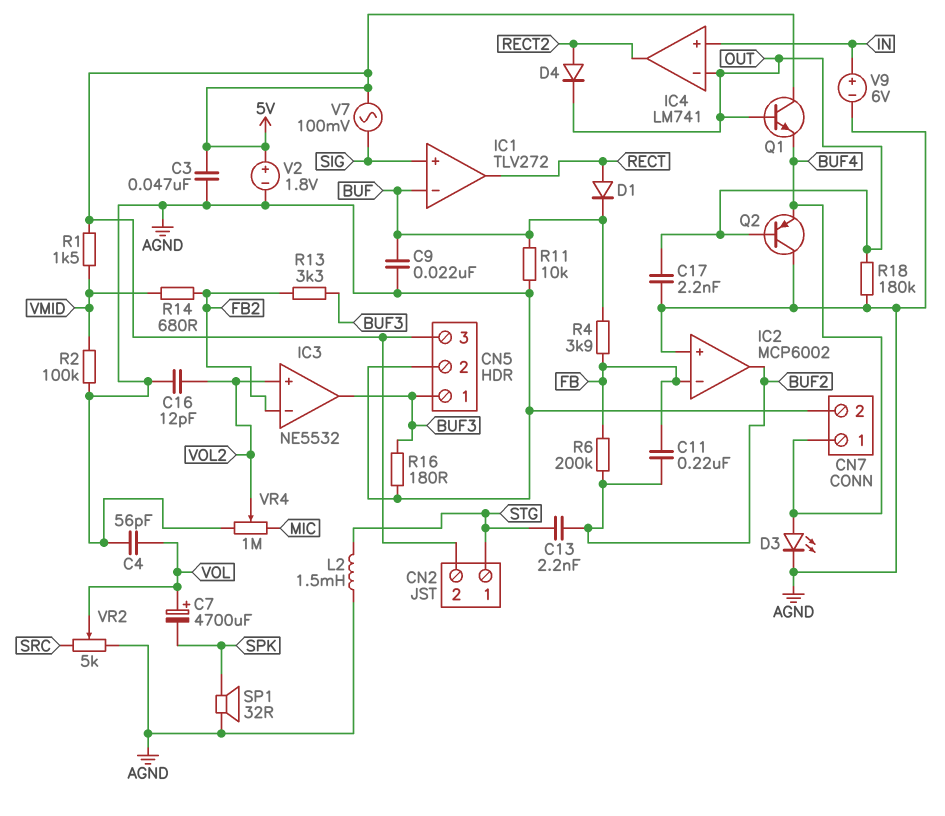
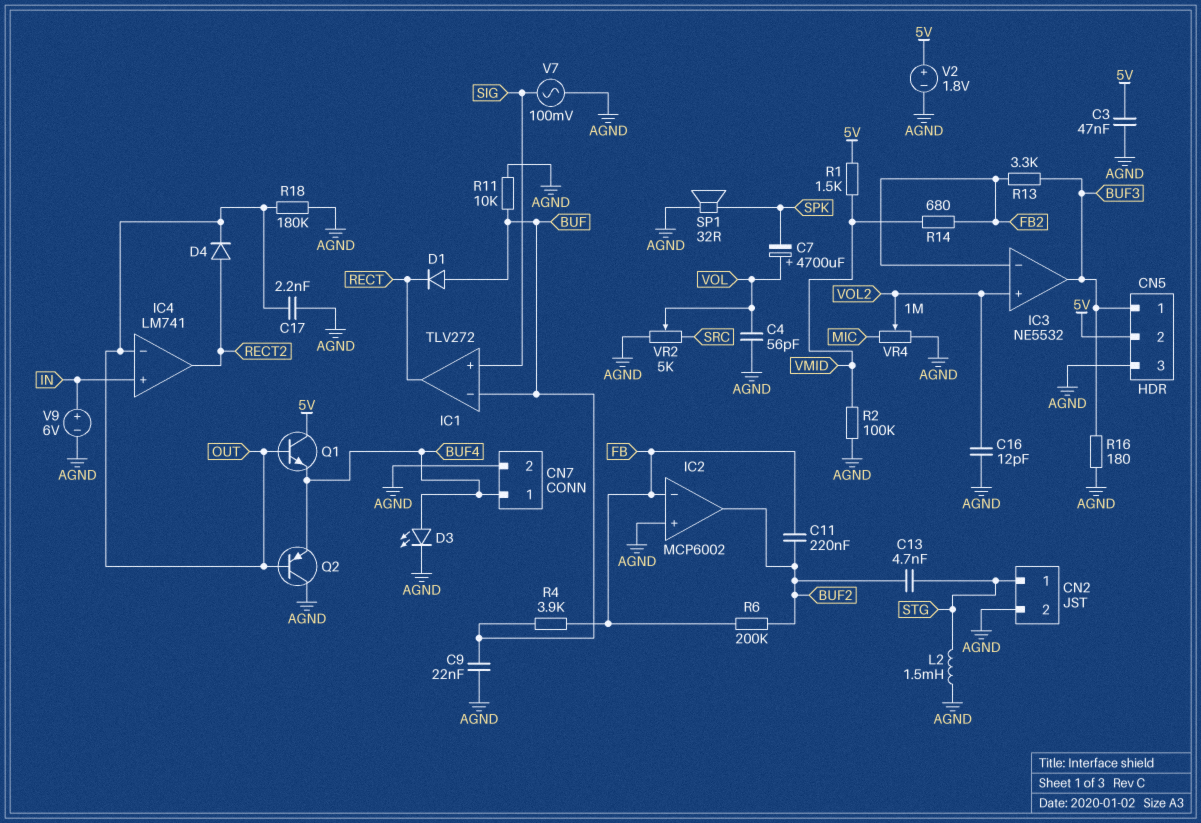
C13: 2.2nF (BUF2, STG) -> 4.7nF (BUF2, STG)
CN2 pin 2: 5V -> AGND
CN5 pin 2: AGND -> 5V
CN5 pin 3: 5V -> AGND
D1: diode (A RECT, K BUF) -> diode (A BUF, K RECT)
V7: AC 100mV (5V, SIG) -> AC 100mV (AGND, SIG)

